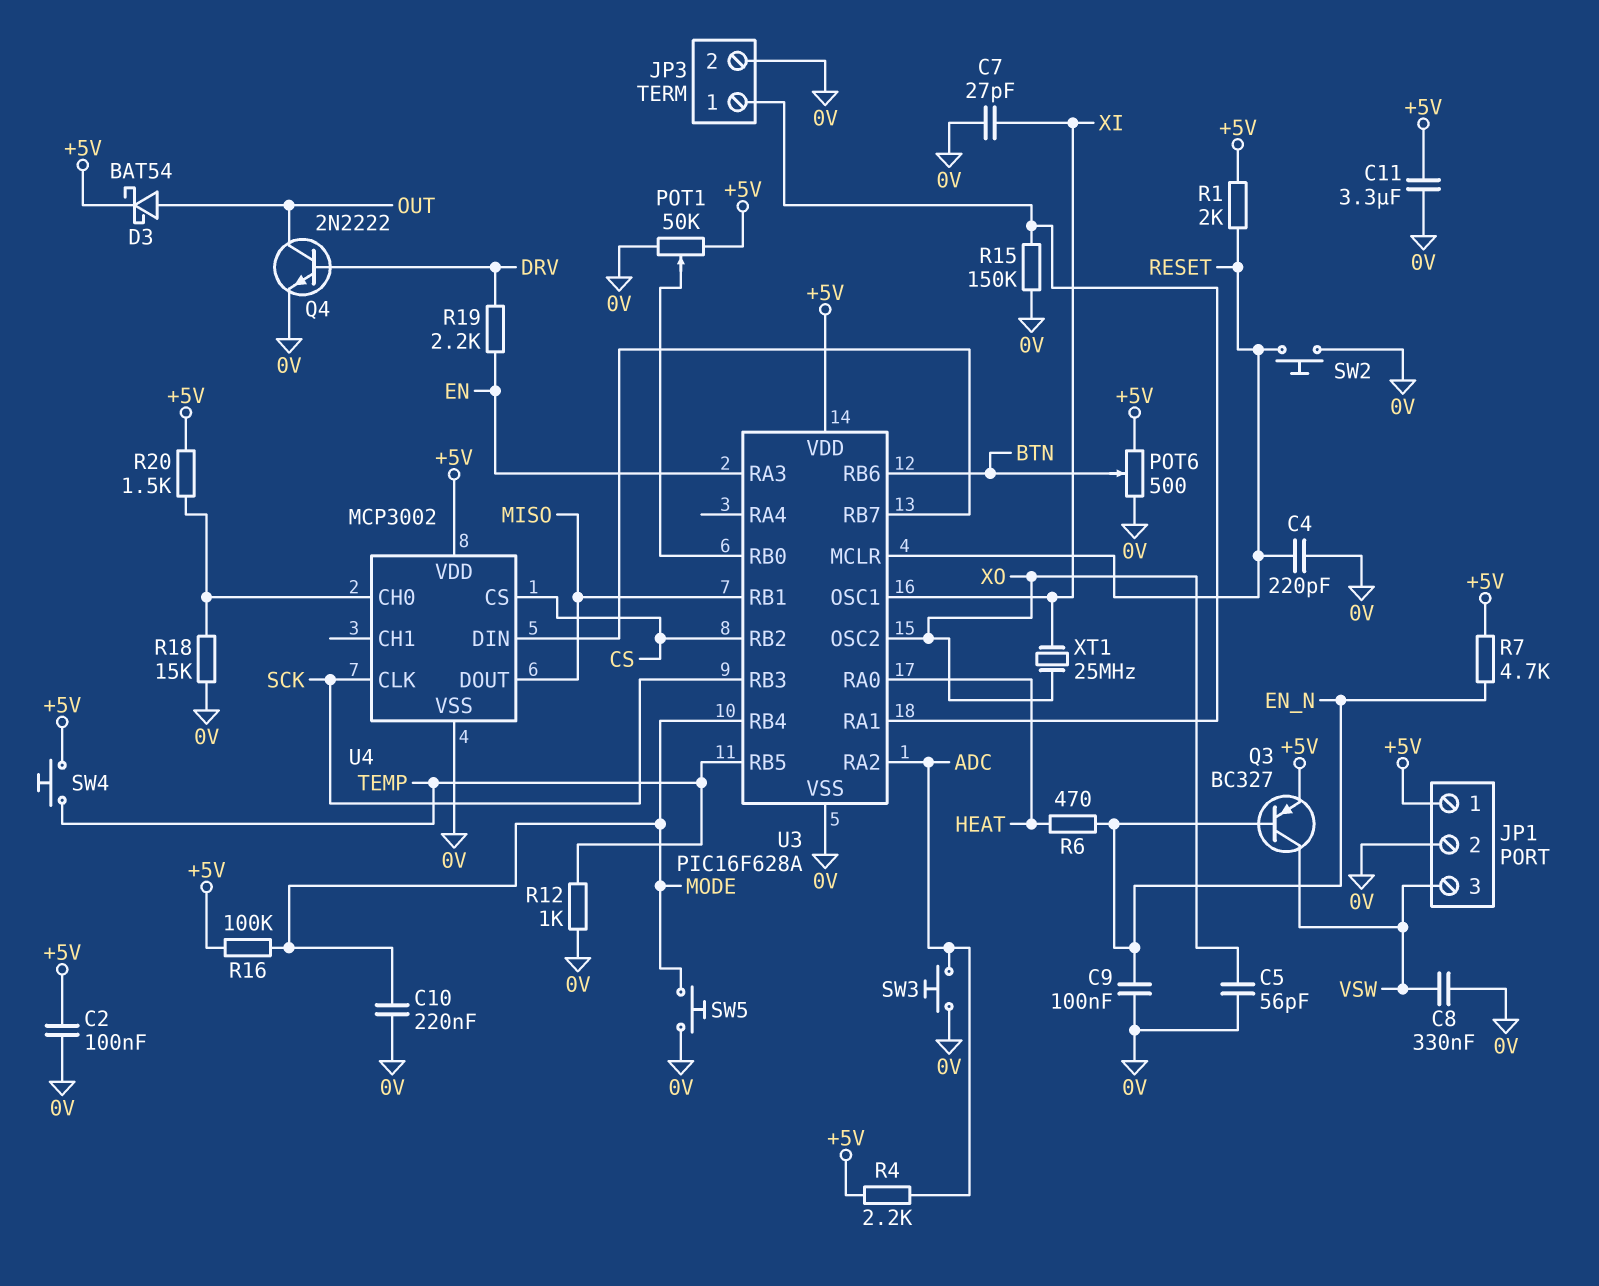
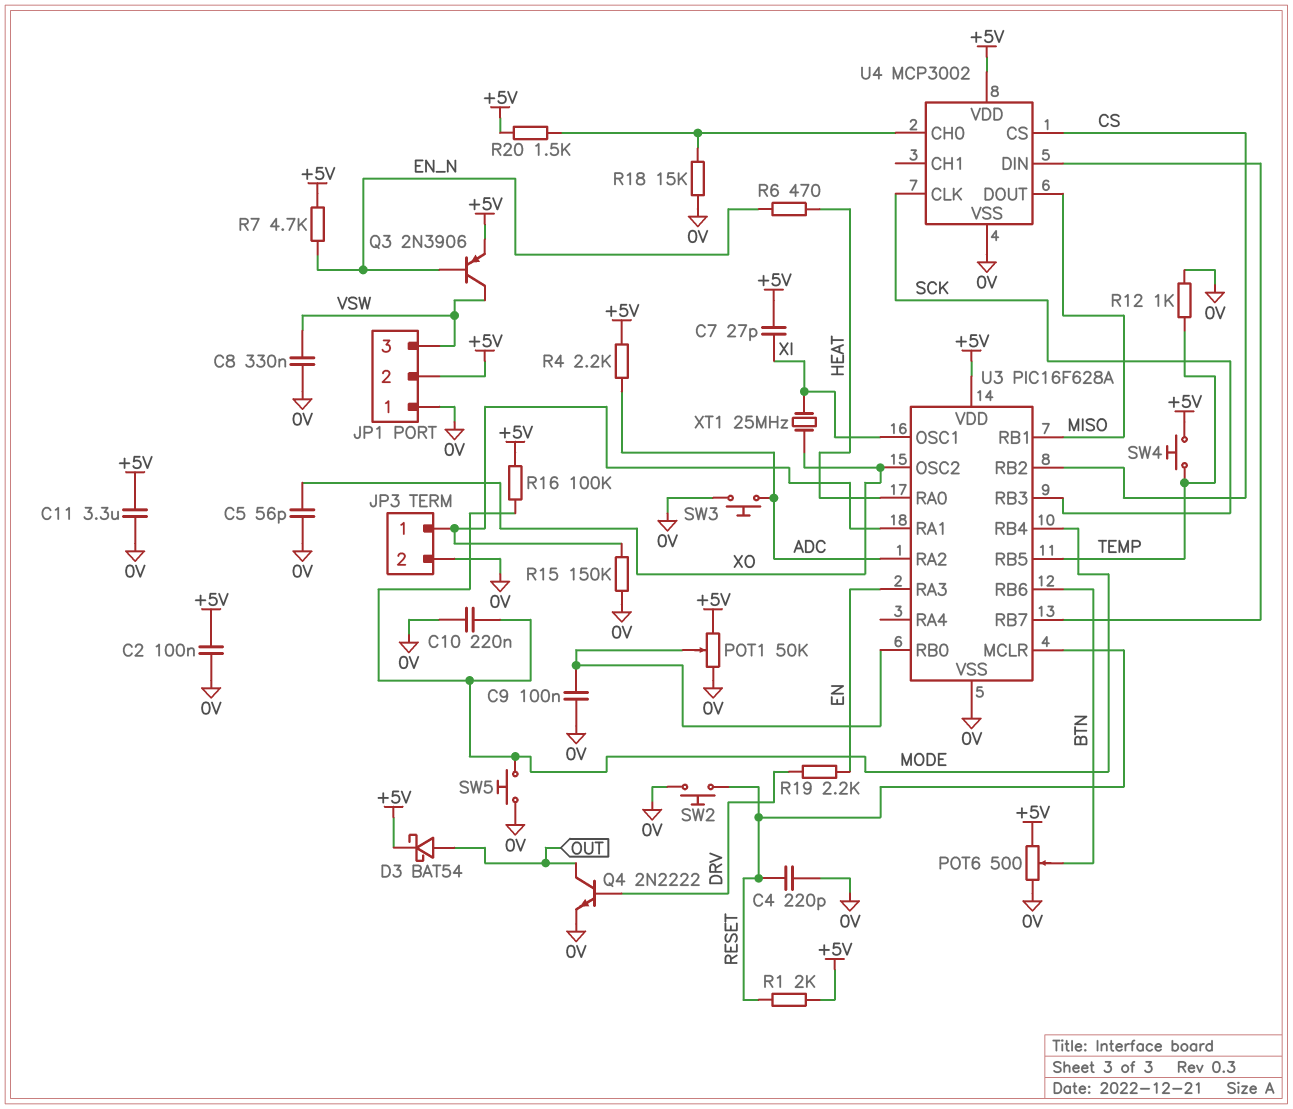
C7: 27pF (0V, XI) -> 27pF (+5V, XI)
C9: 100nF (0V, EN_N) -> 100nF (0V, U3/RB0)
JP1 pin 1: +5V -> 0V
JP1 pin 2: 0V -> +5V
Q3: PNP BC327 (B EN_N, C VSW, E +5V) -> PNP 2N3906 (B EN_N, C VSW, E +5V)

